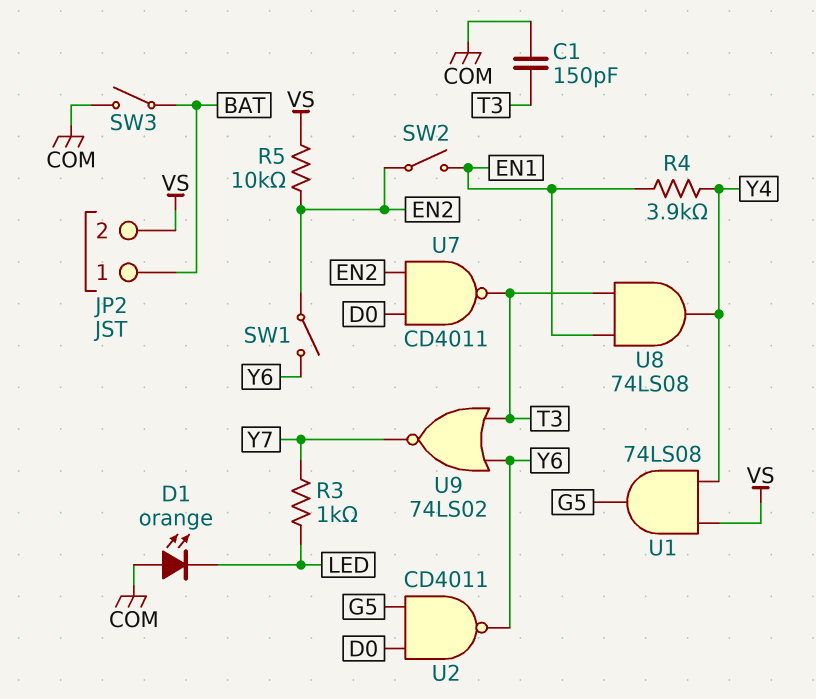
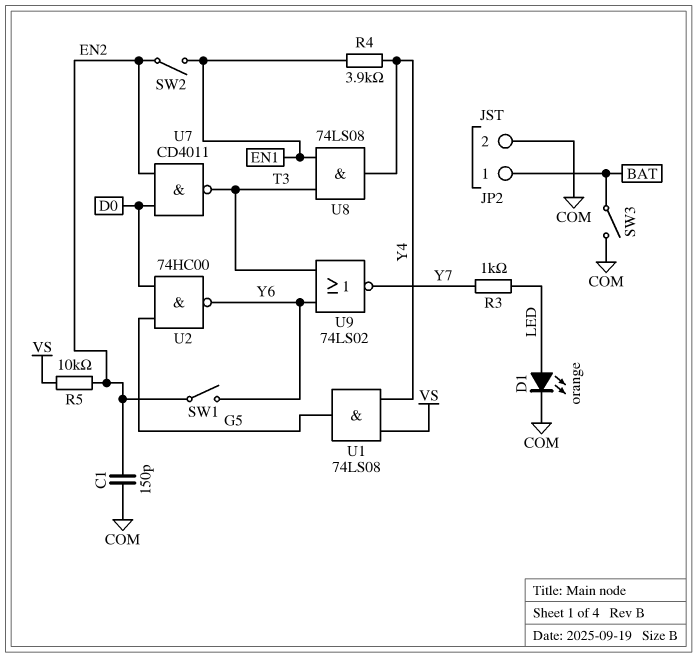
C1: 150pF (COM, T3) -> 150pF (COM, EN2)
D1: LED orange (A COM, K LED) -> LED orange (A LED, K COM)
JP2 pin 2: VS -> COM
U2: NAND CD4011 (in D0, in G5, out Y6) -> NAND 74HC00 (in D0, in G5, out Y6)

